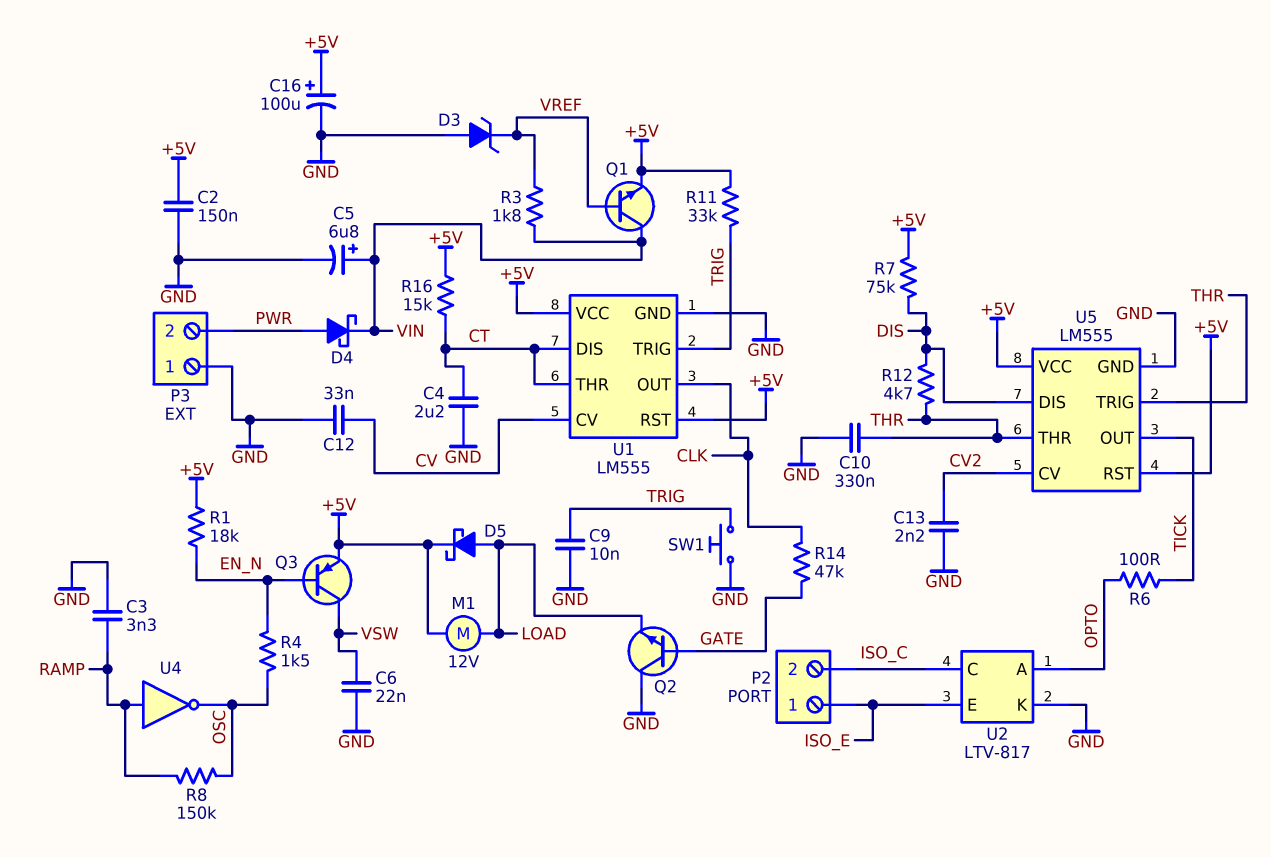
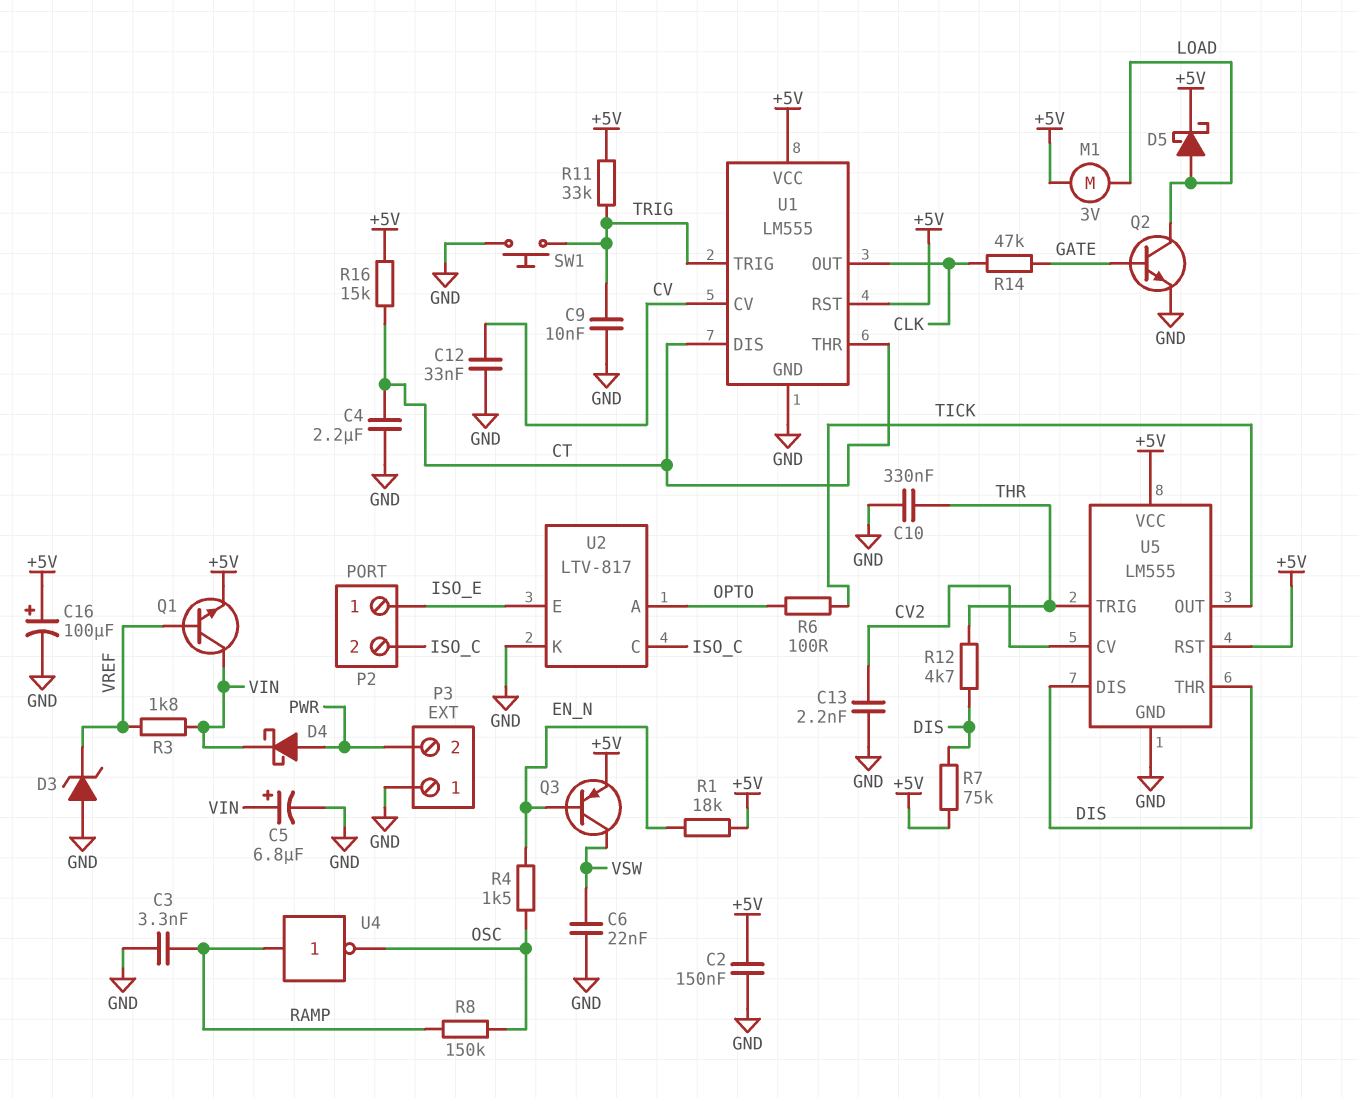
M1: motor 12V (+5V, LOAD) -> motor 3V (+5V, LOAD)
Q2: NPN (B GATE, C GND, E LOAD) -> NPN (B GATE, C LOAD, E GND)
U5 pin THR: THR -> DIS

